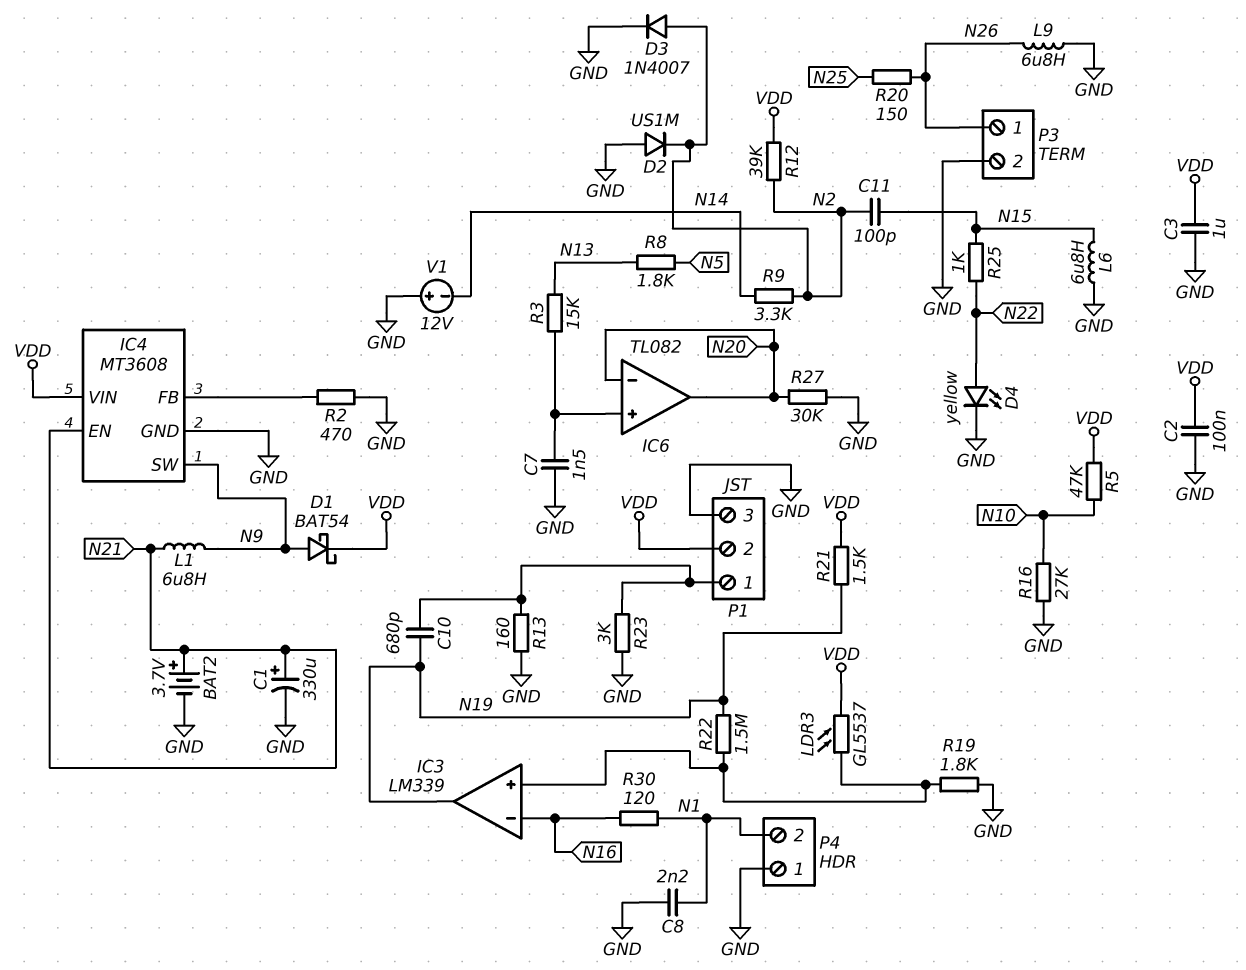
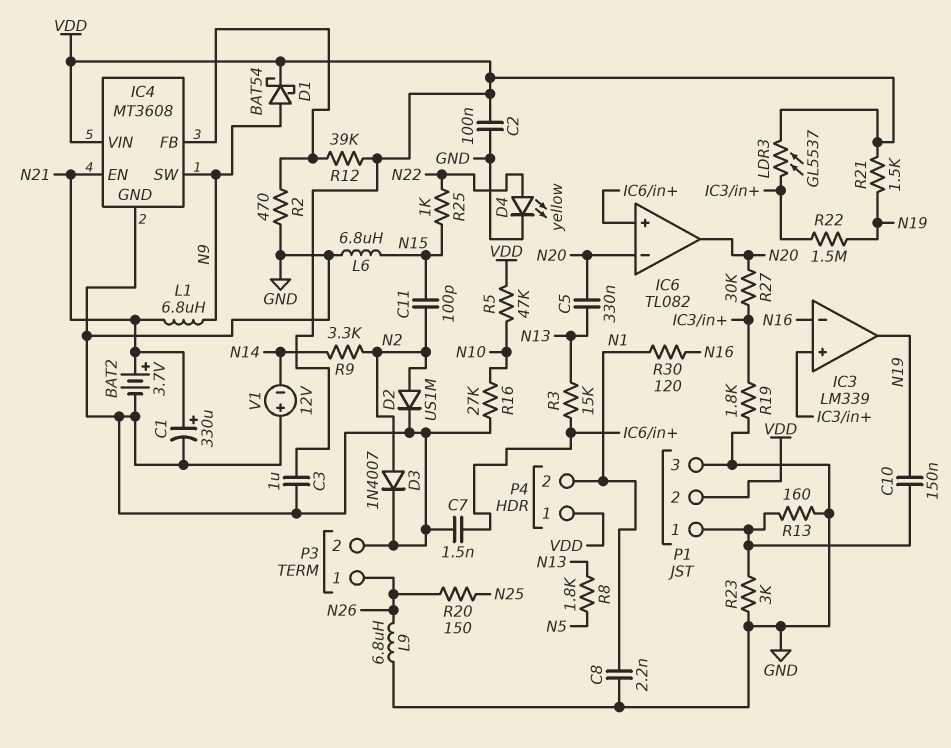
C5: none -> 330nF (N13, N20)
C10: 680pF (N19, P1/1) -> 150nF (N19, P1/1)
D2: diode US1M (A GND, K N2) -> diode US1M (A N2, K GND)
P4 pin 1: GND -> VDD
R12: 39k (N2, VDD) -> 39k (IC4/FB, VDD)
R27: 30k (GND, N20) -> 30k (IC3/in+, N20)

